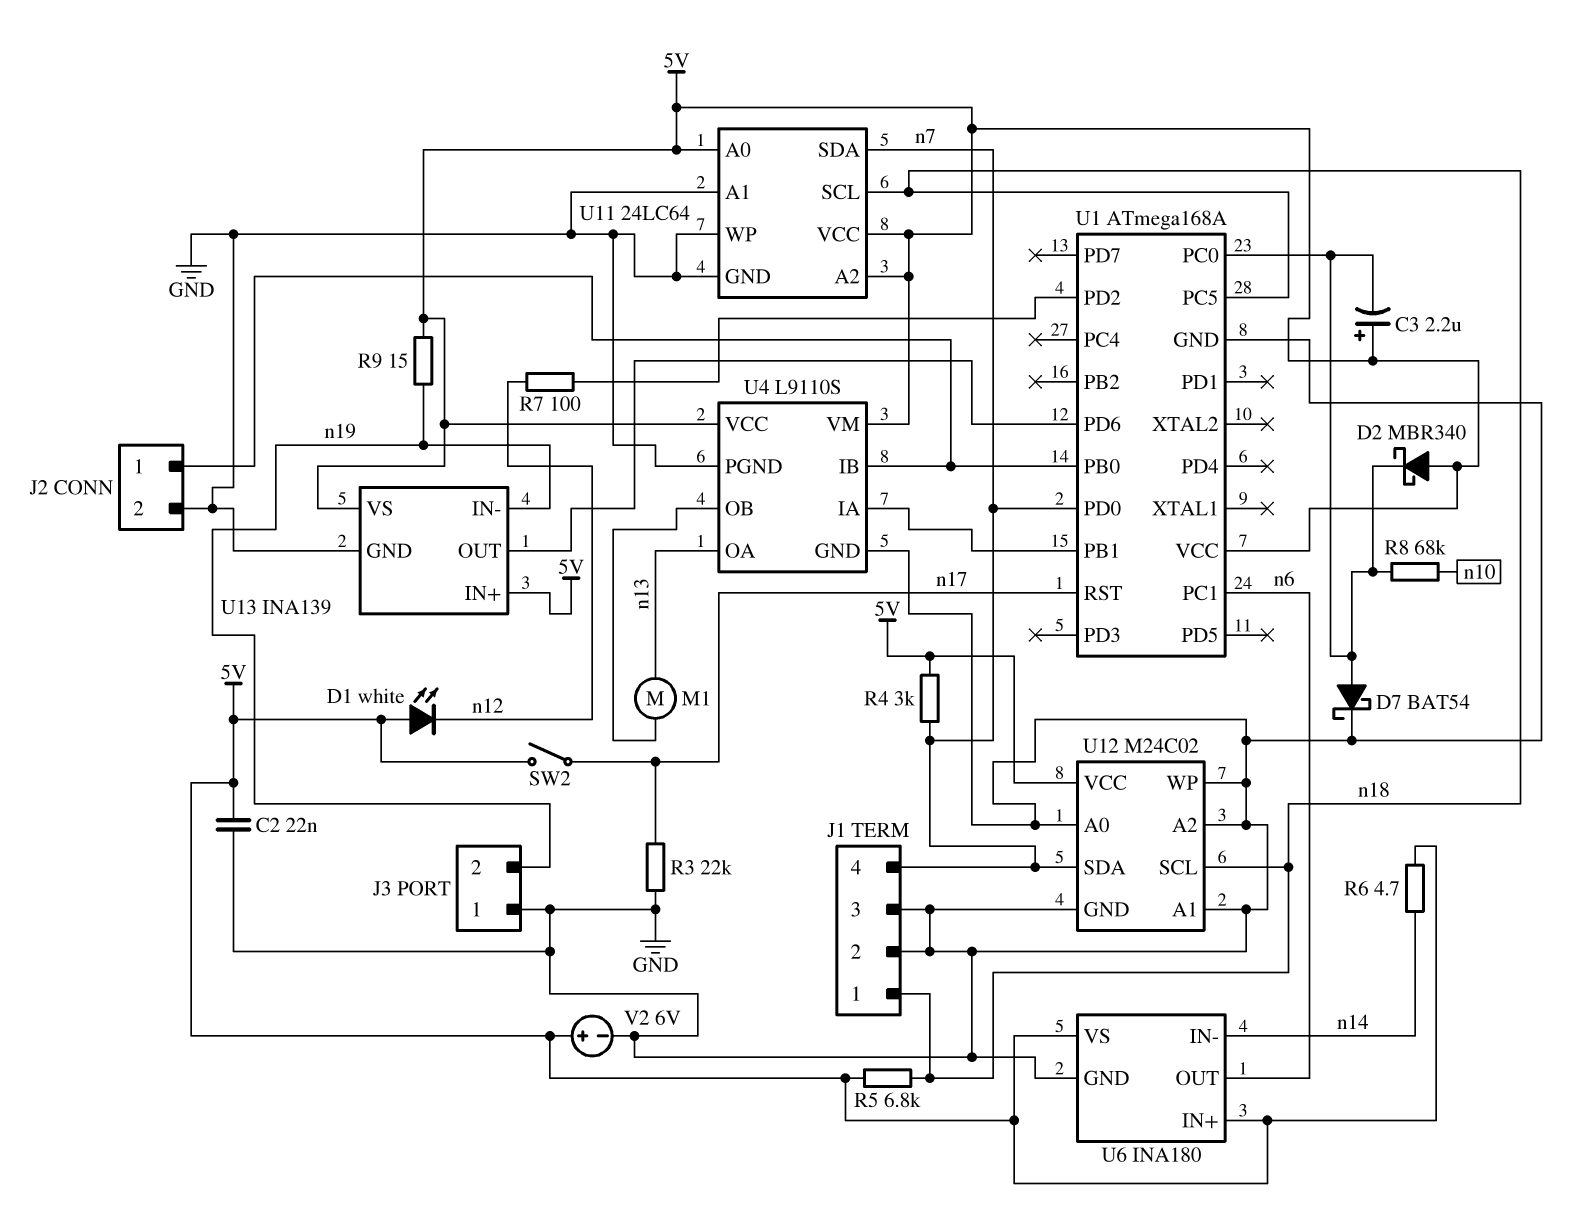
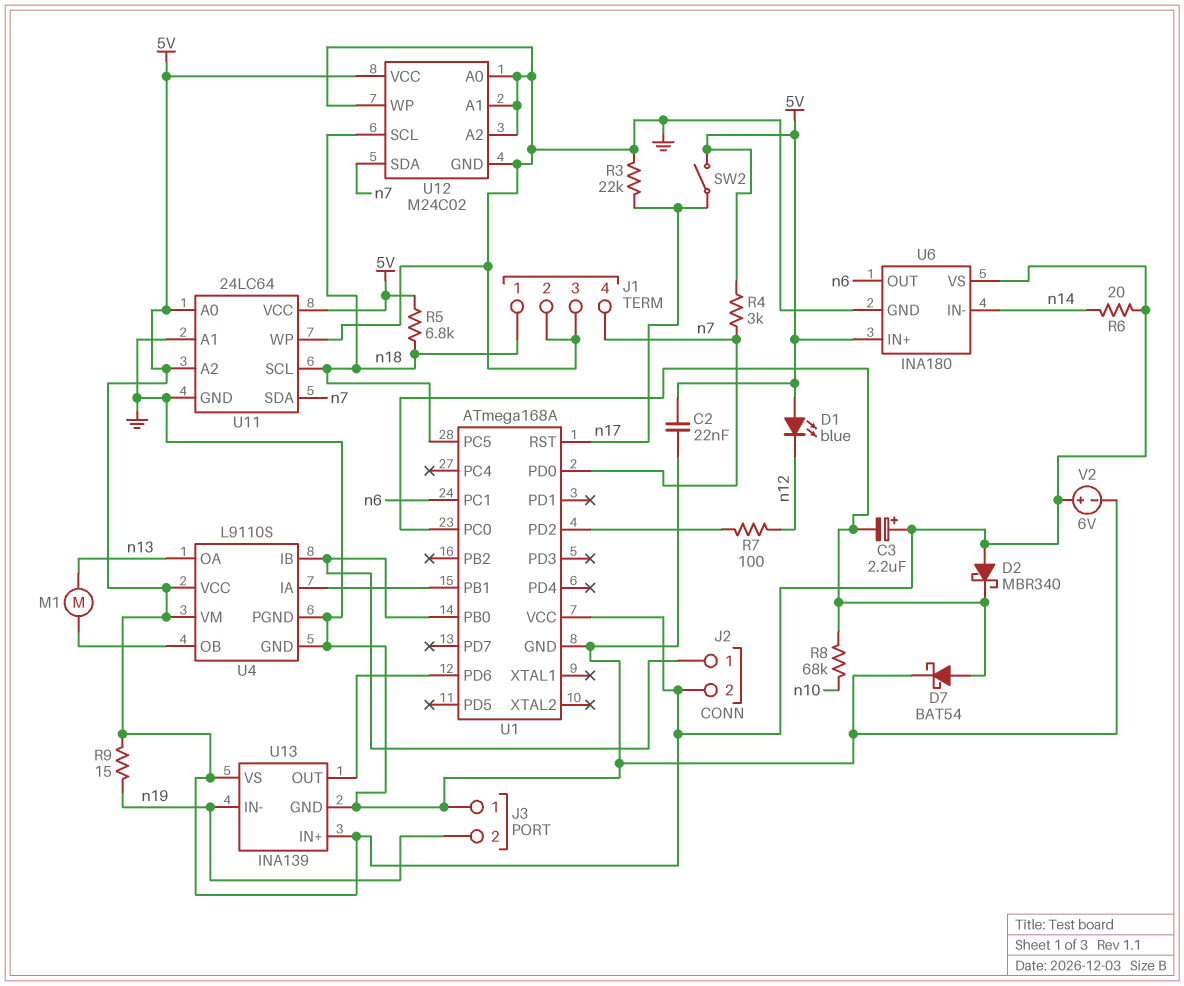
D1: LED white (A 5V, K n12) -> LED blue (A 5V, K n12)
J2 pin 2: GND -> 5V
R6: 4.7 (5V, n14) -> 20 (5V, n14)

